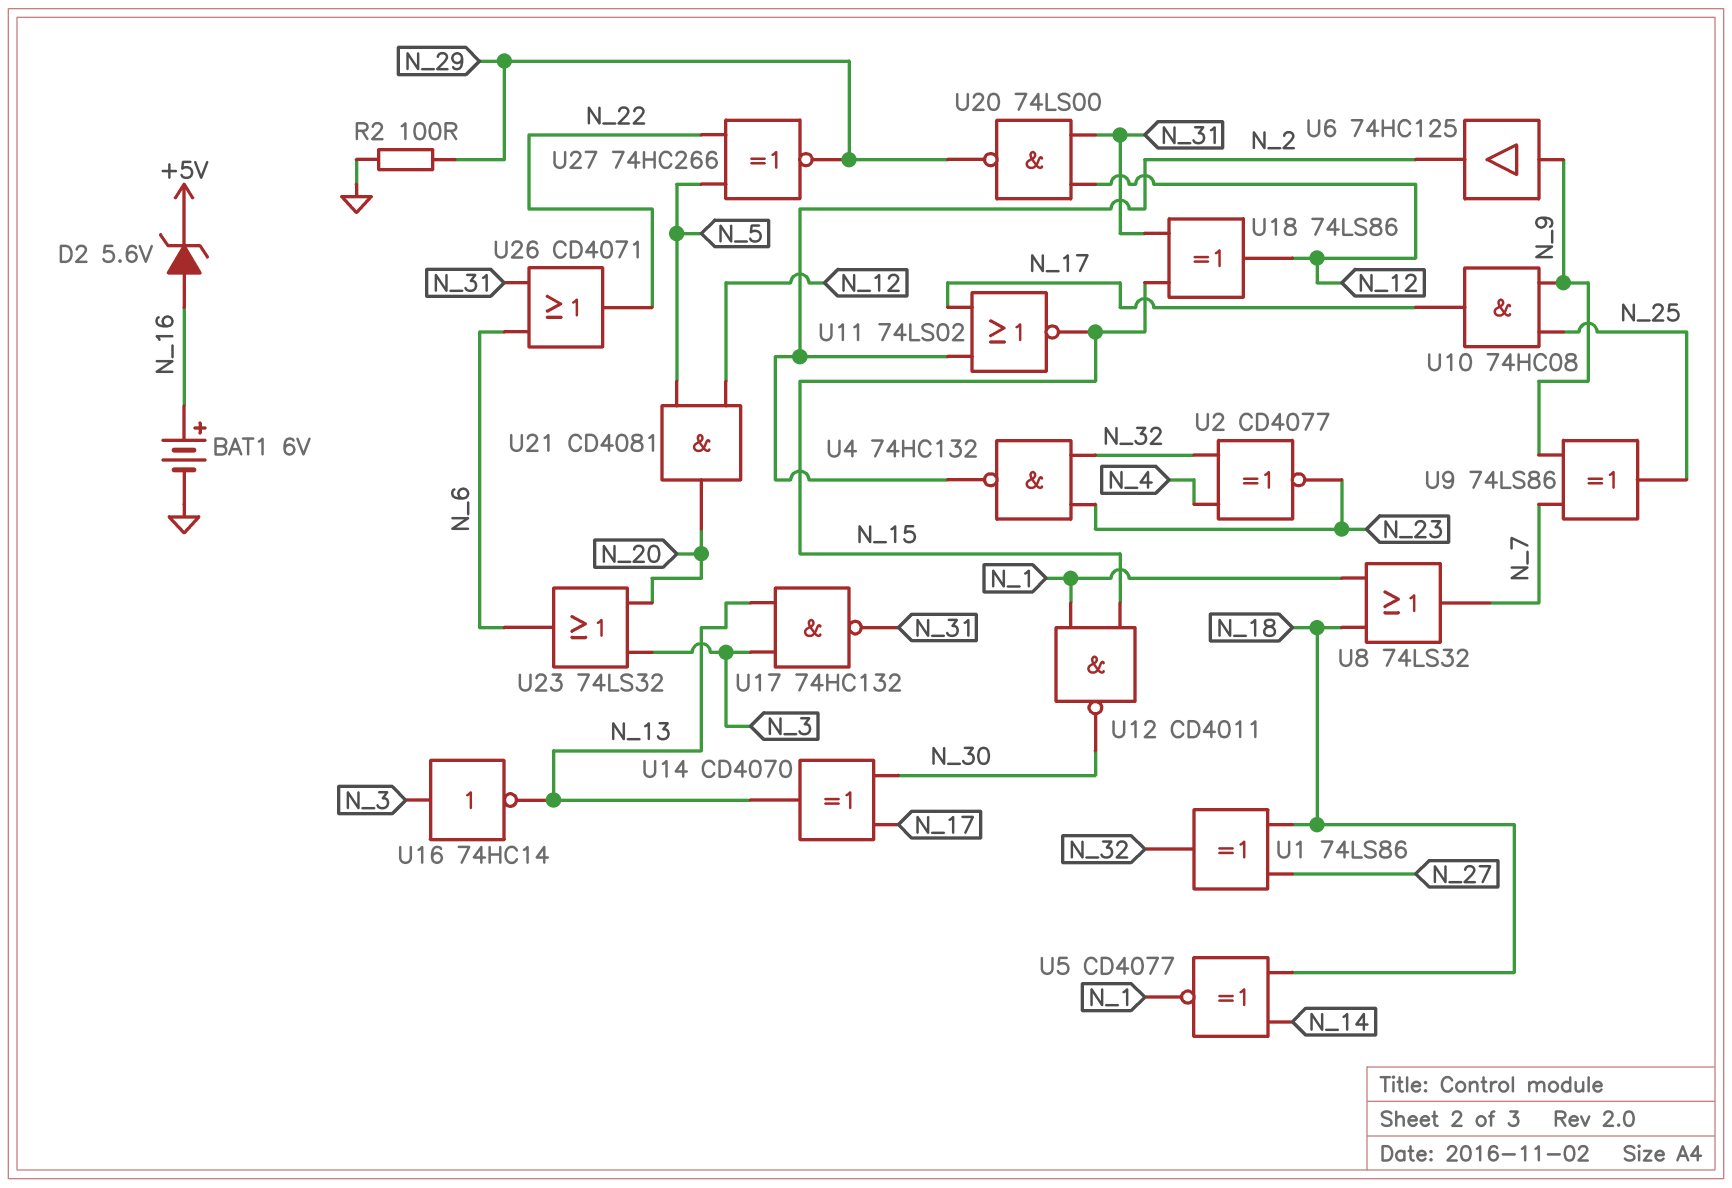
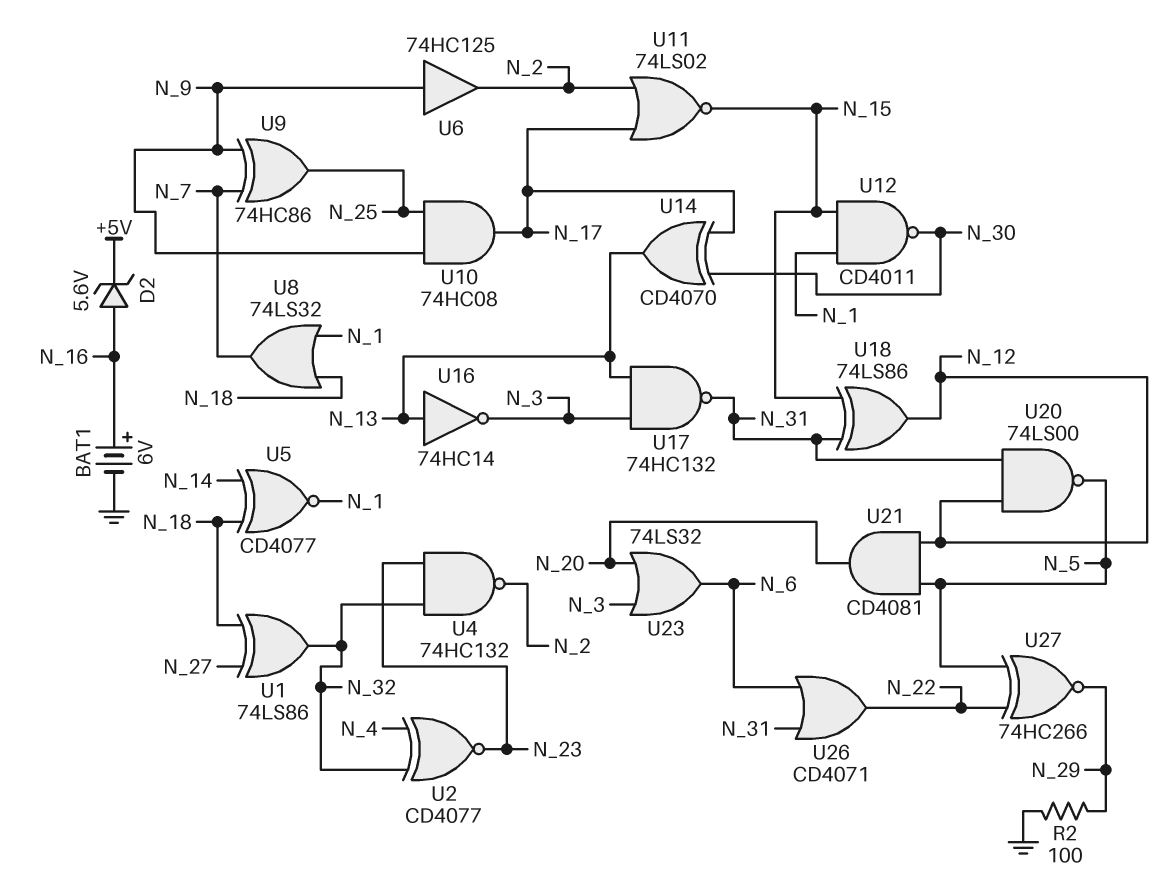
U9: XOR 74LS86 (in N_7, in N_9, out N_25) -> XOR 74HC86 (in N_7, in N_9, out N_25)
U16: NOT 74HC14 (in N_3, out N_13) -> NOT 74HC14 (in N_13, out N_3)
U20: NAND 74LS00 (in N_12, in N_31, out N_29) -> NAND 74LS00 (in N_12, in N_31, out N_5)

